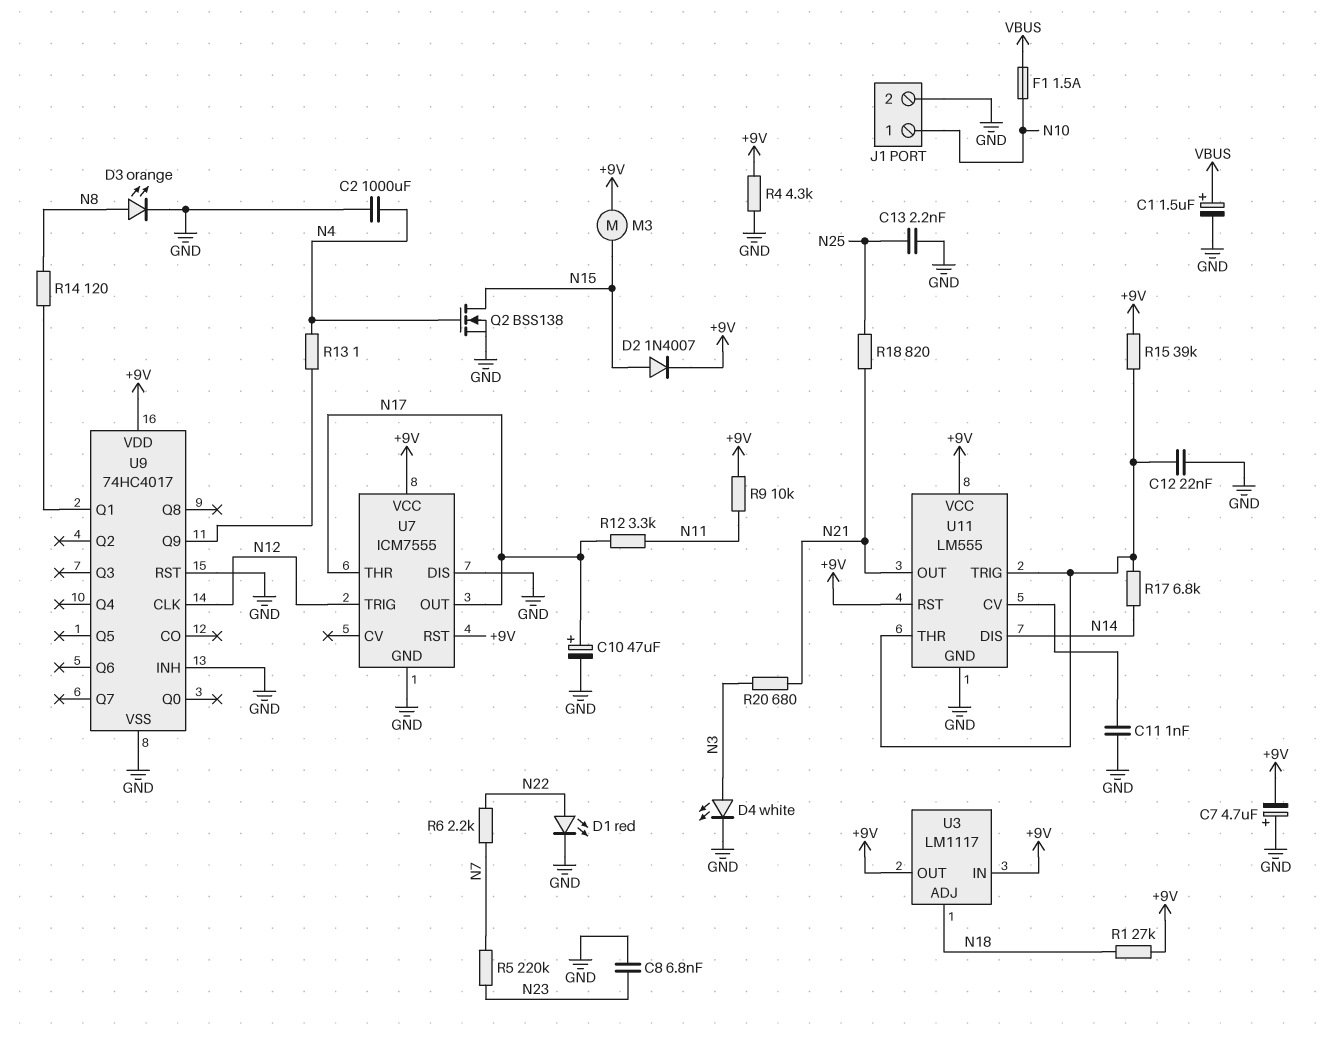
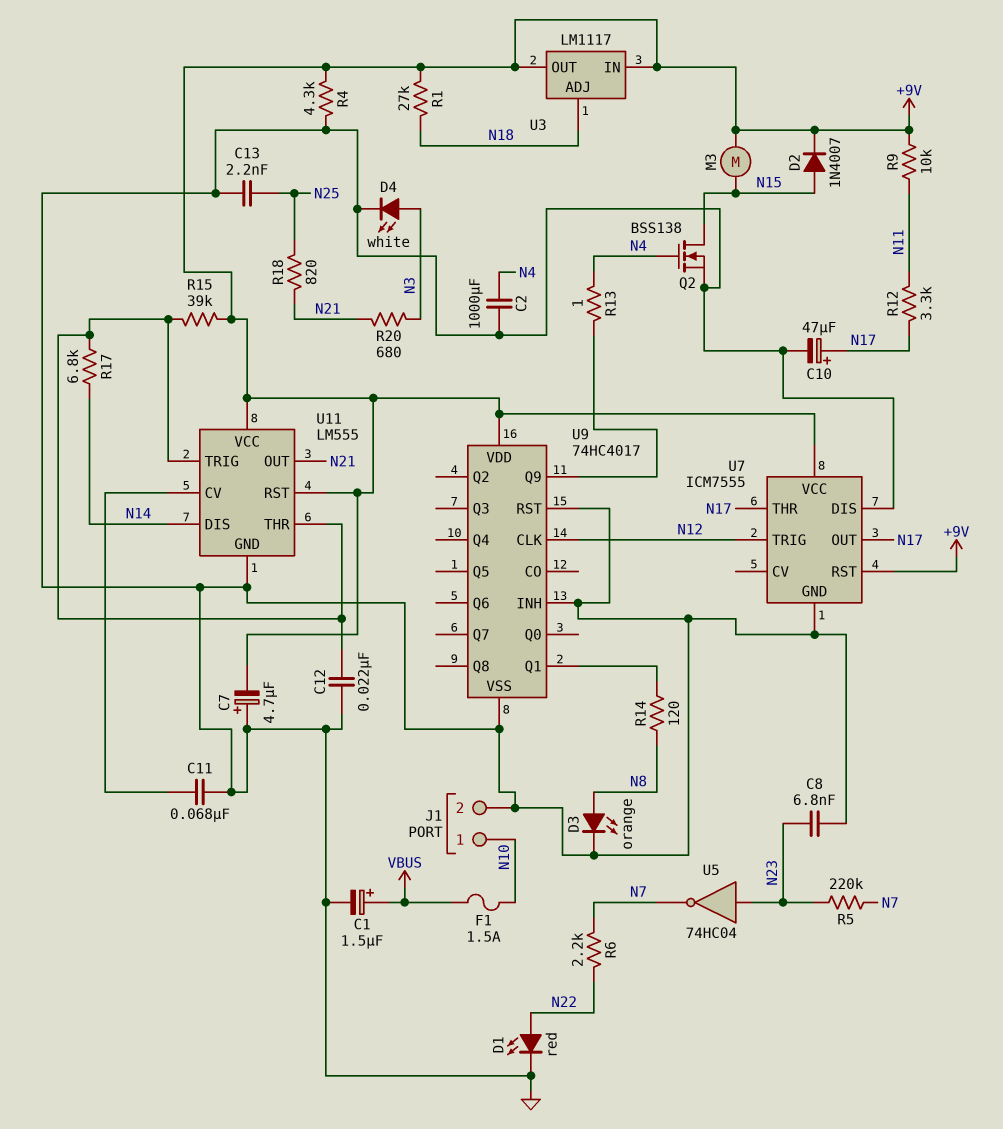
C11: 1nF (GND, U11/CV) -> 68nF (GND, U11/CV)
U5: none -> NOT 74HC04 (in N23, out N7)

